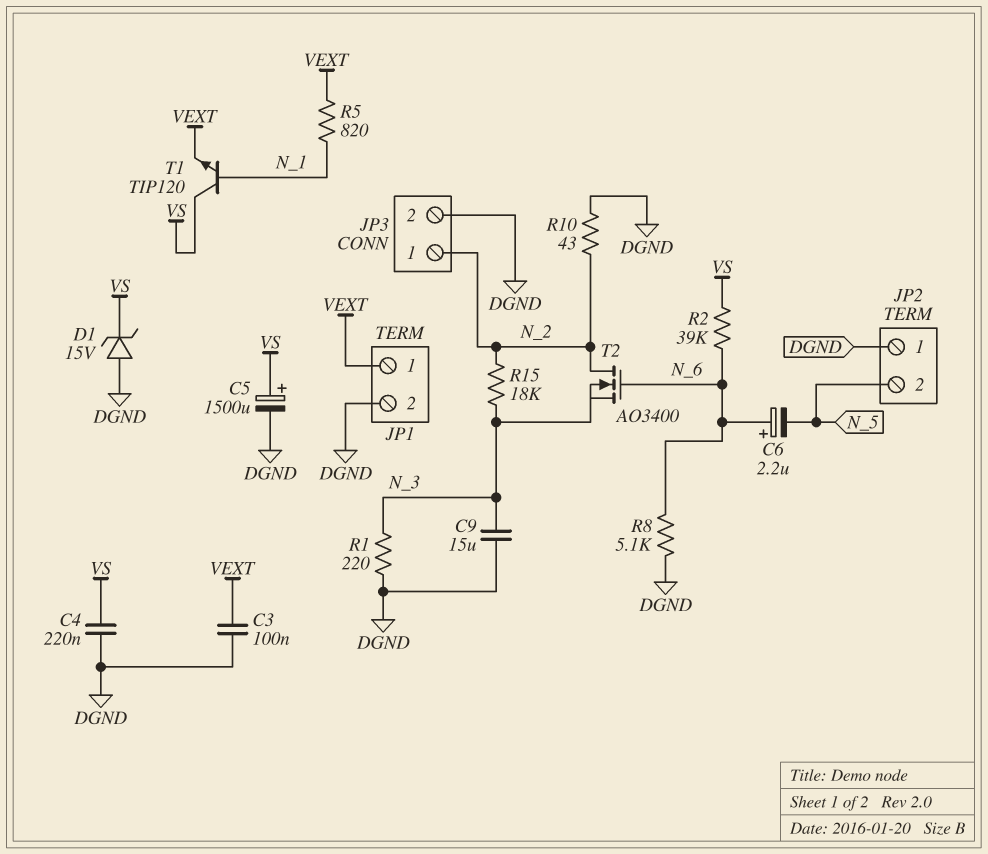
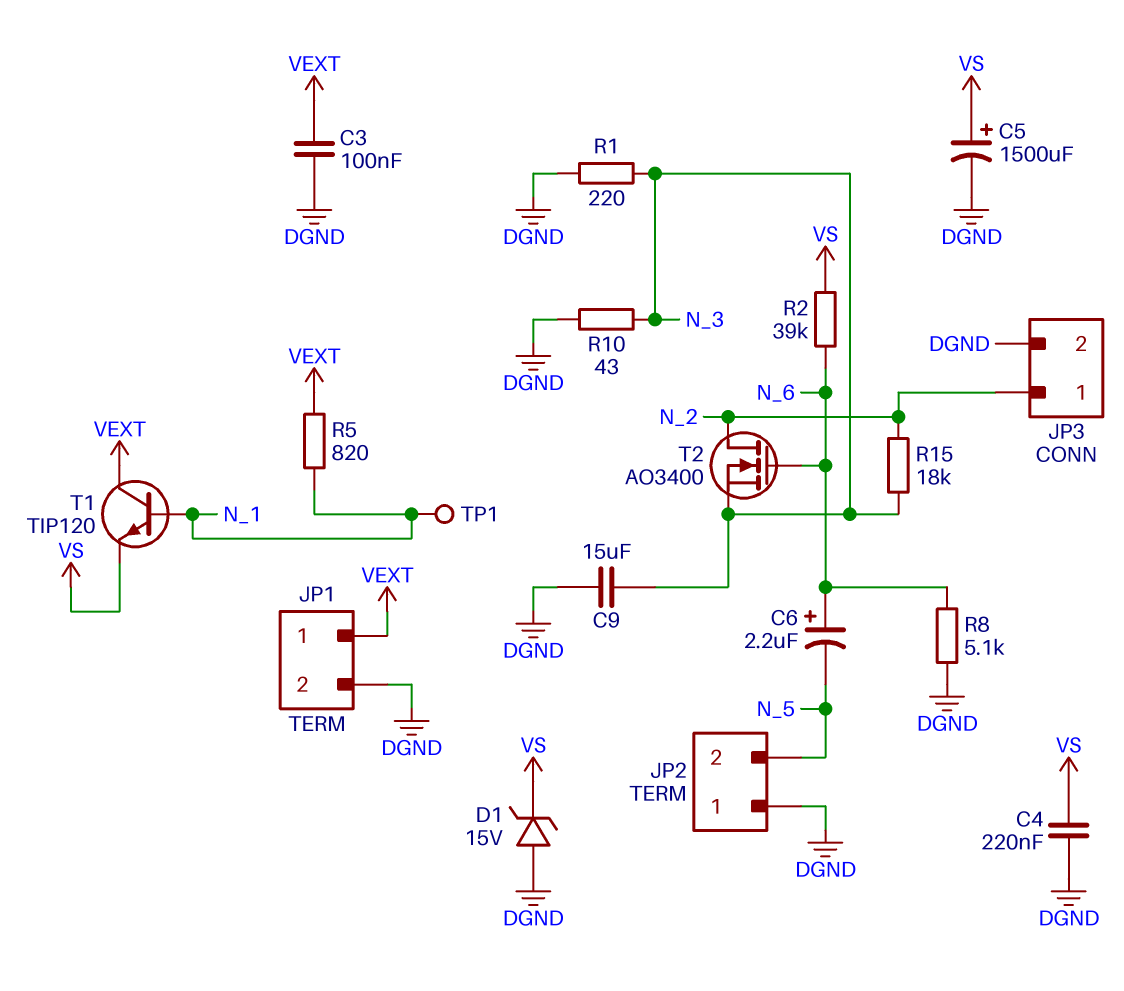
R10: 43 (DGND, N_2) -> 43 (DGND, N_3)
T1: NPN TIP120 (B N_1, C VS, E VEXT) -> NPN TIP120 (B N_1, C VEXT, E VS)
TP1: none -> test point (N_1)

